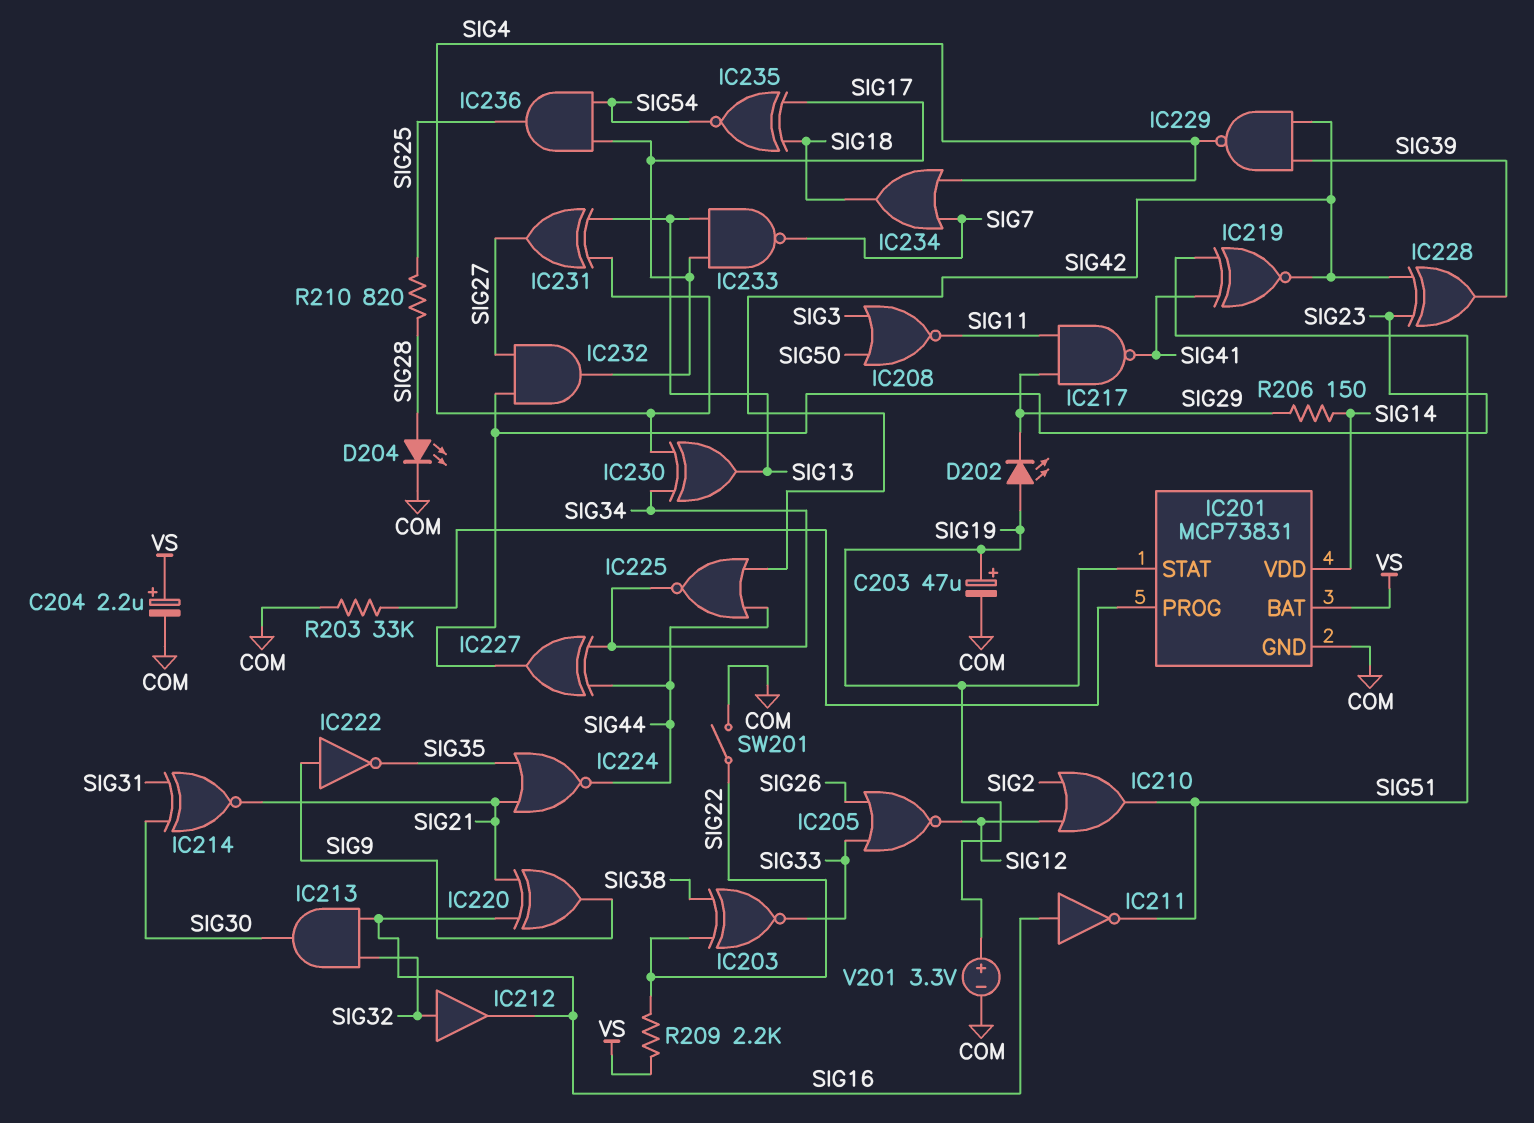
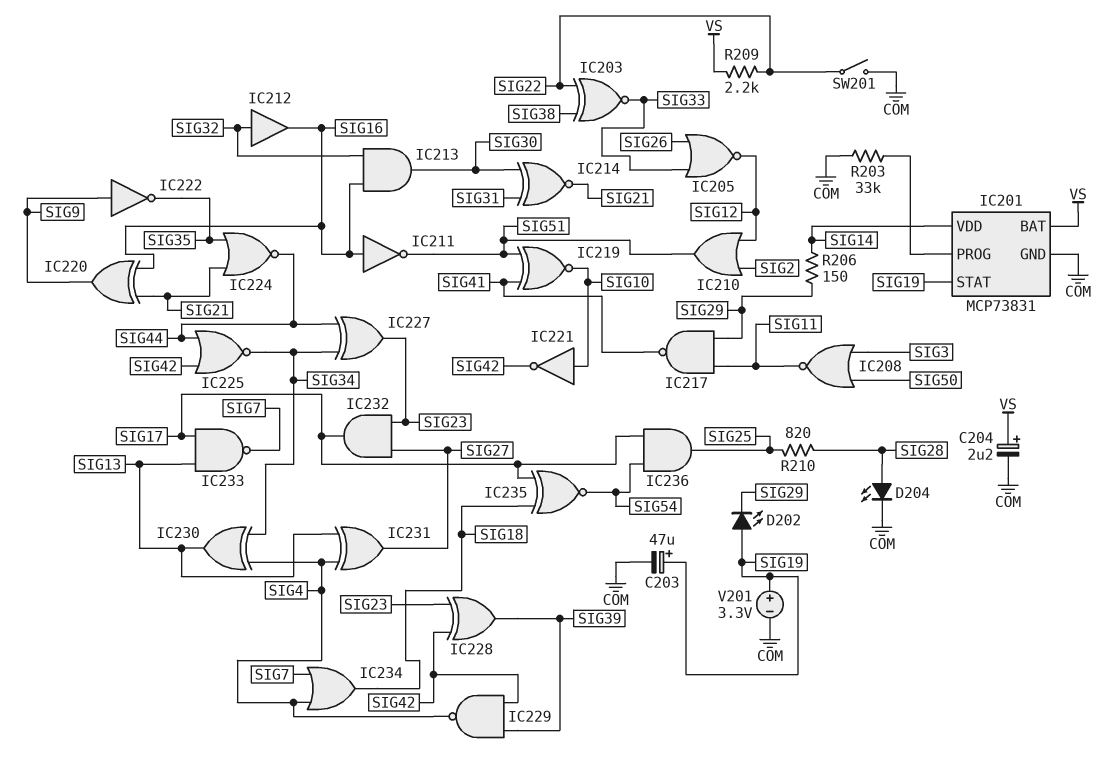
IC219: XNOR (in SIG41, in SIG51, out SIG42) -> XNOR (in SIG41, in SIG51, out SIG10)
IC221: none -> NOT (in SIG10, out SIG42)

